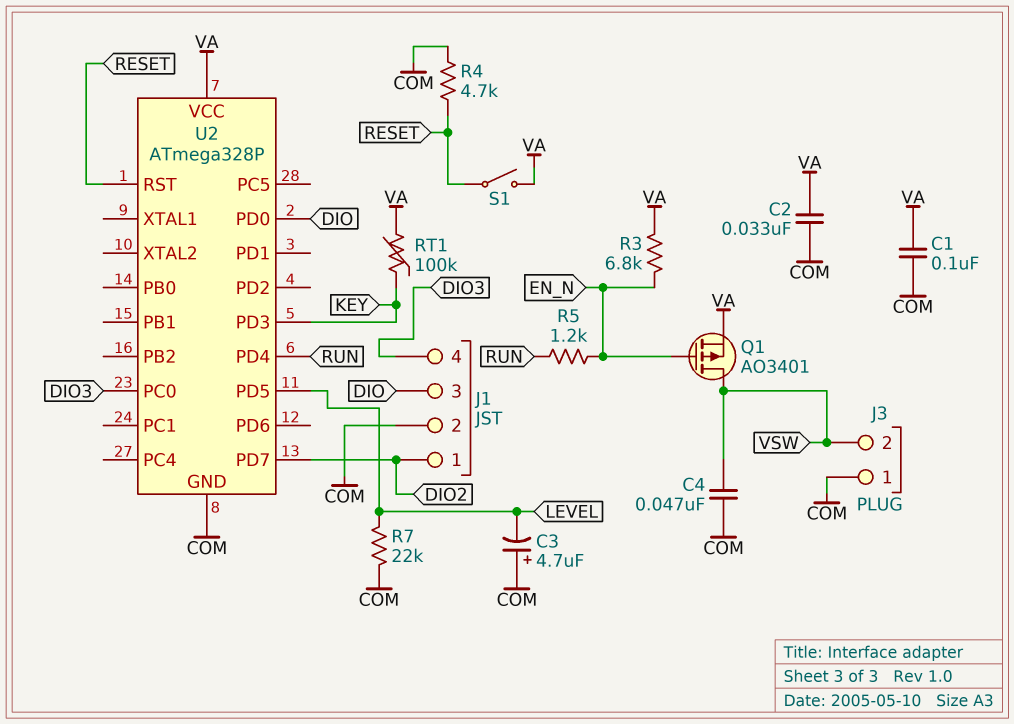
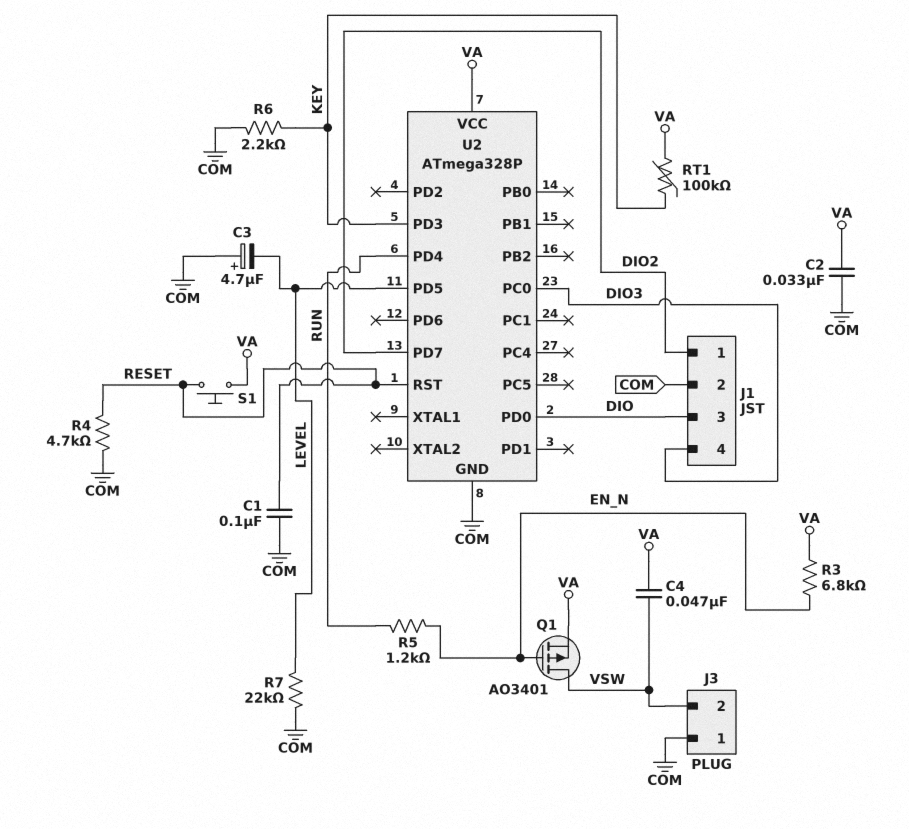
C1: 100nF (COM, VA) -> 100nF (COM, RESET)
C4: 47nF (COM, VSW) -> 47nF (VA, VSW)
R6: none -> 2.2k (COM, KEY)
S1: switch (RESET, VA) -> button (RESET, VA)

